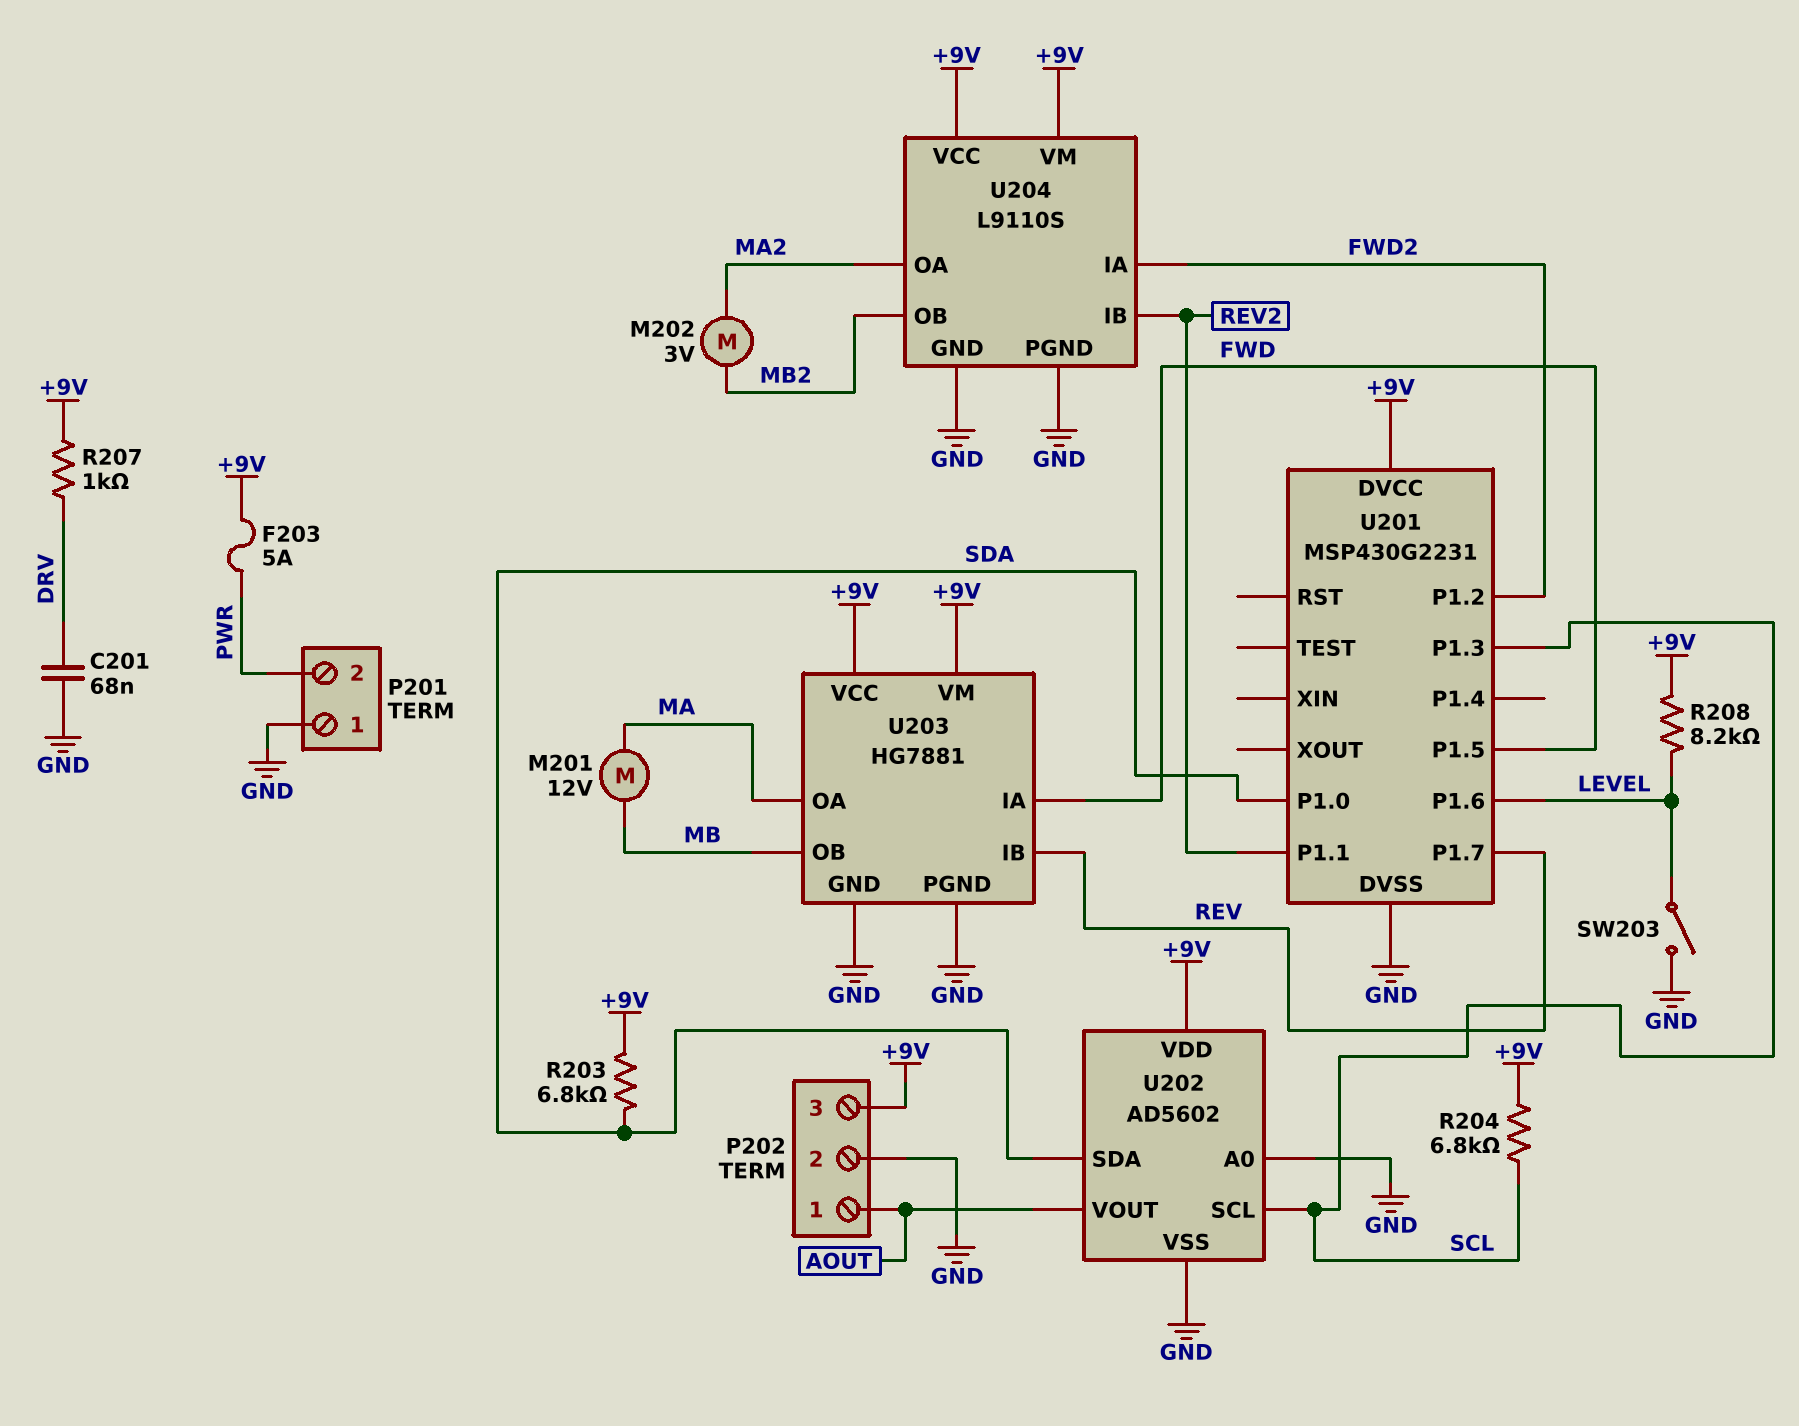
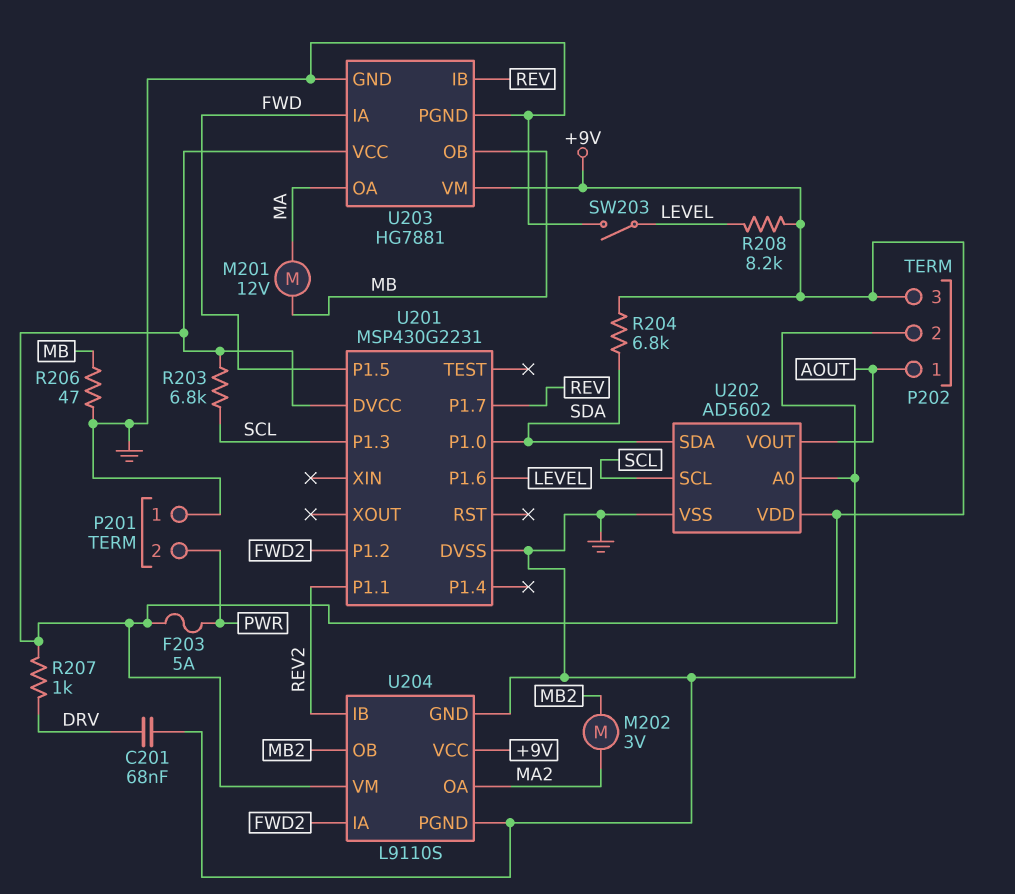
R203: 6.8k (+9V, SDA) -> 6.8k (+9V, SCL)
R204: 6.8k (+9V, SCL) -> 6.8k (+9V, SDA)
R206: none -> 47 (GND, MB)

